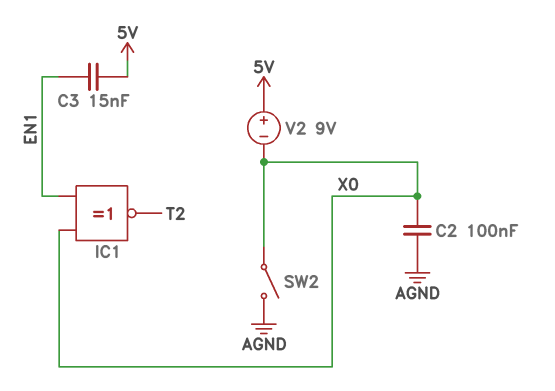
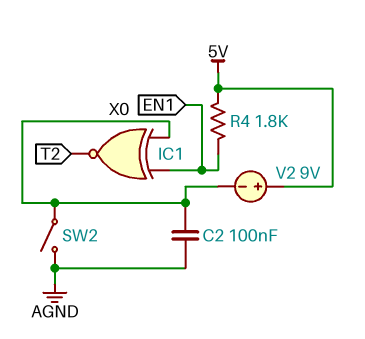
C3: 15nF (5V, EN1) -> none
R4: none -> 1.8k (5V, EN1)

